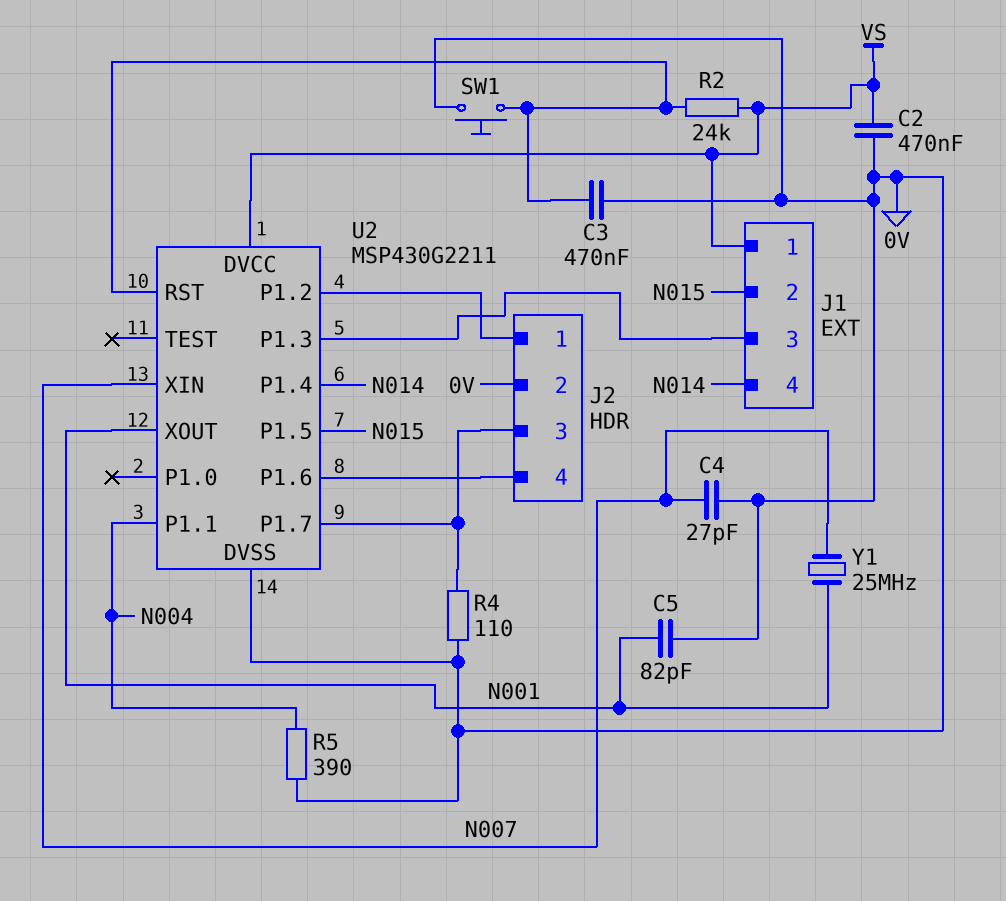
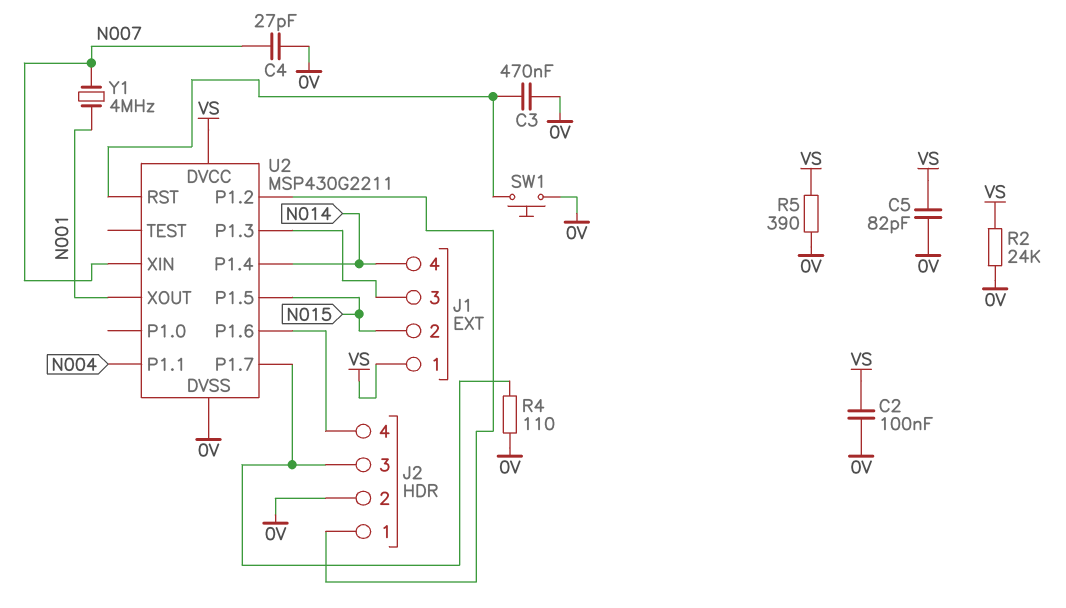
C2: 470nF (0V, VS) -> 100nF (0V, VS)
C5: 82pF (0V, N001) -> 82pF (0V, VS)
R2: 24k (U2/RST, VS) -> 24k (0V, VS)
R5: 390 (0V, N004) -> 390 (0V, VS)
Y1: 25MHz (N001, N007) -> 4MHz (N001, N007)

